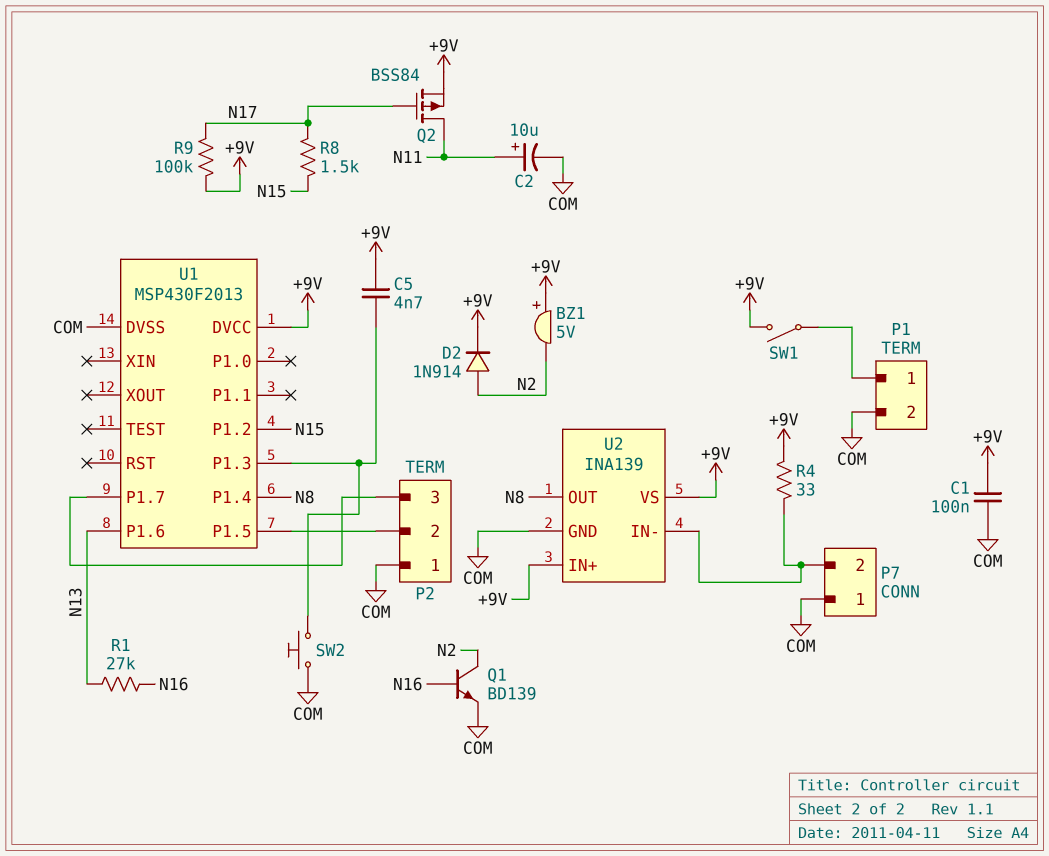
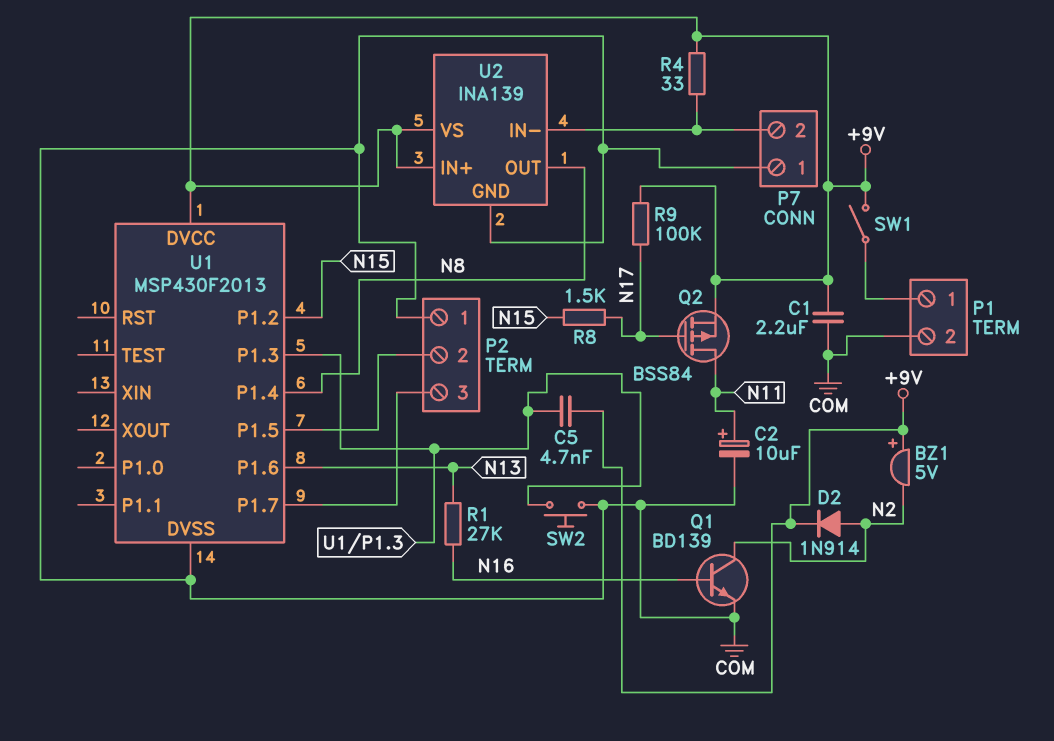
C1: 100nF (+9V, COM) -> 2.2uF (+9V, COM)

